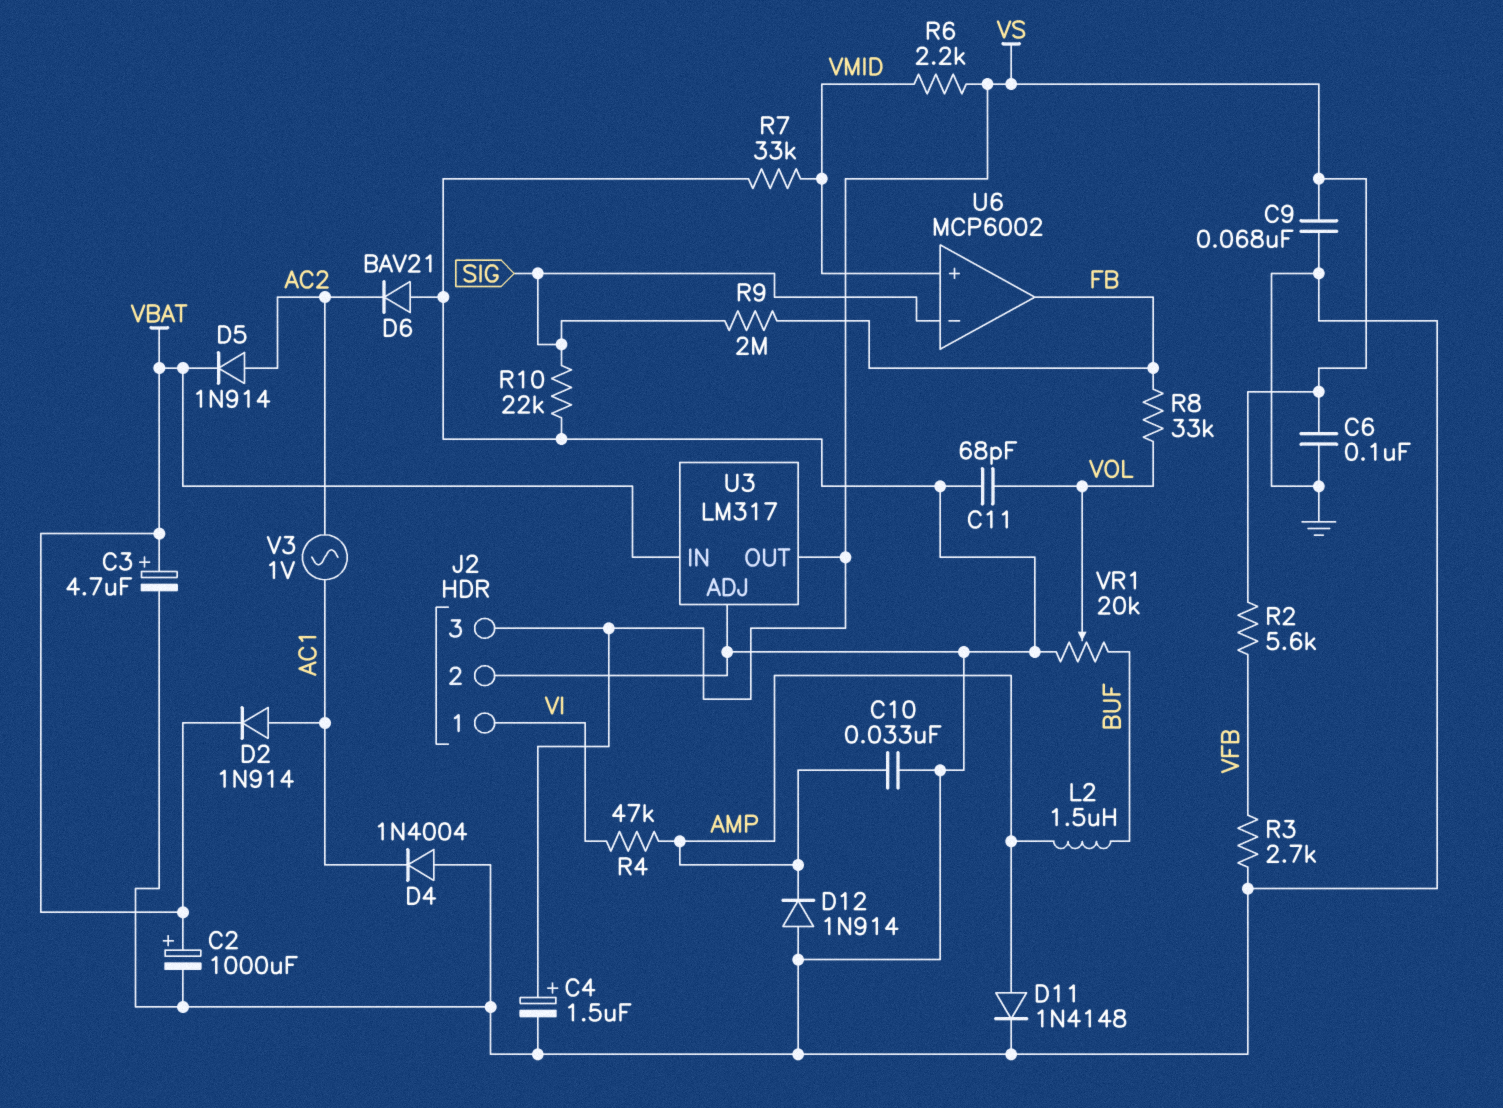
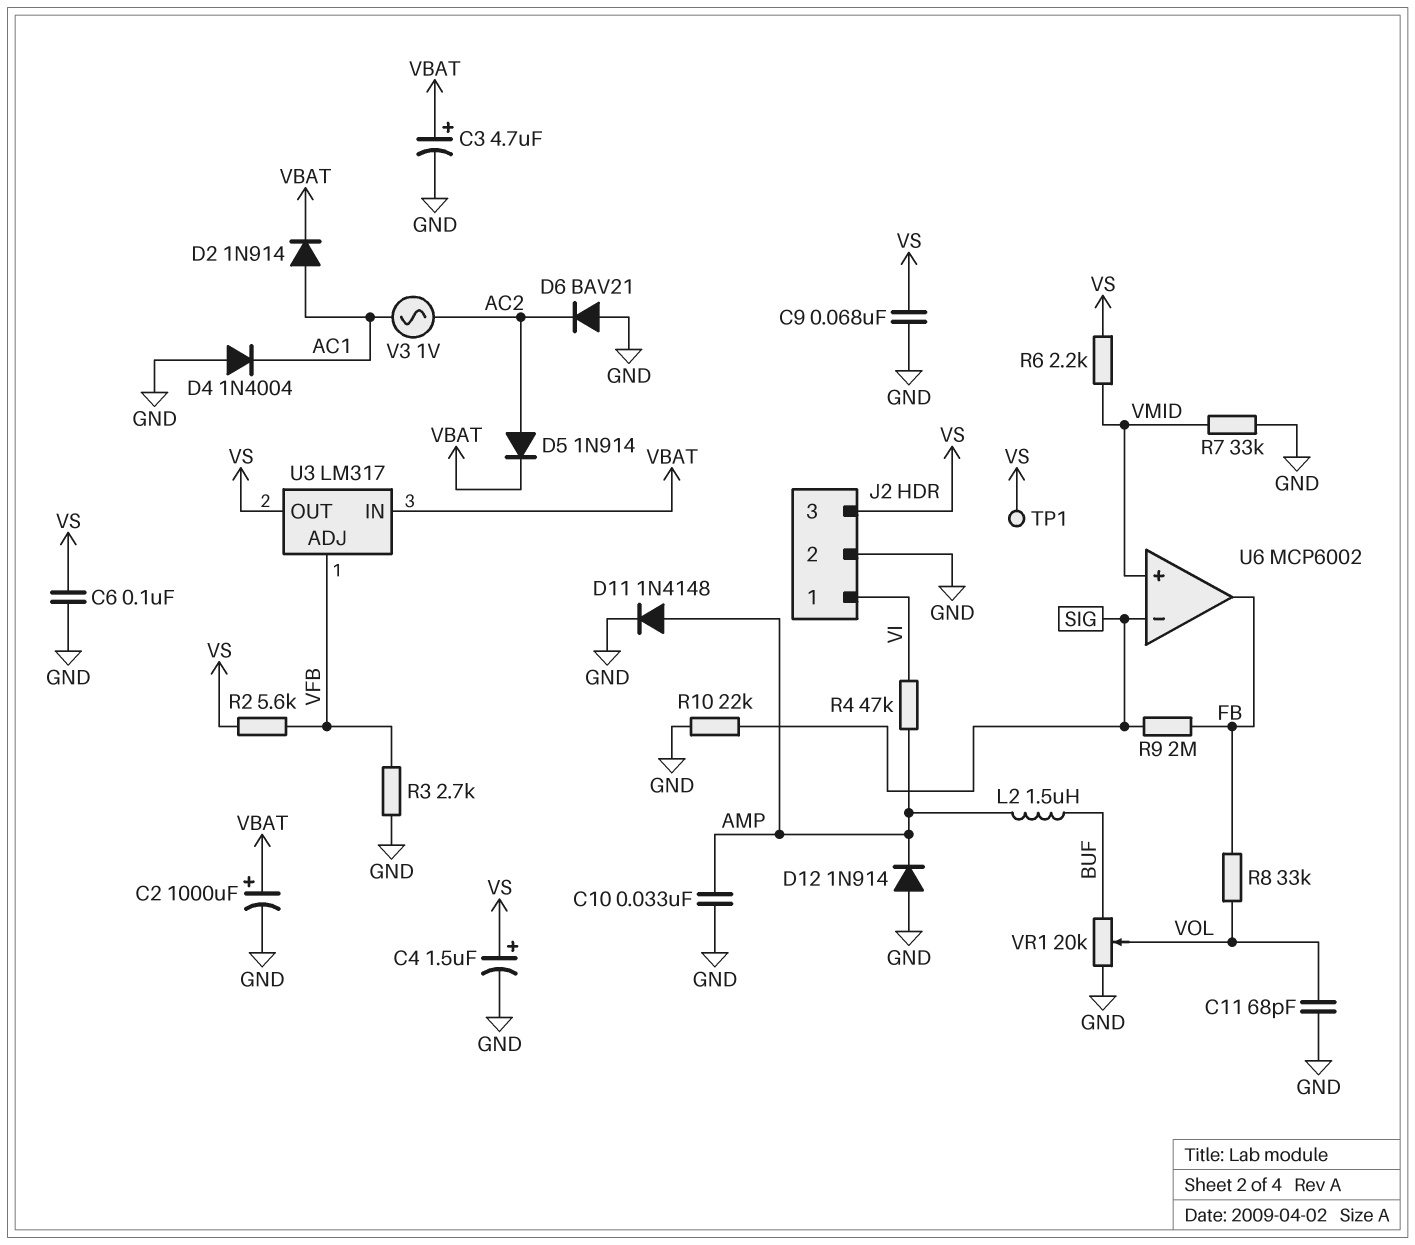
TP1: none -> test point (VS)
U3 pin ADJ: GND -> VFB

